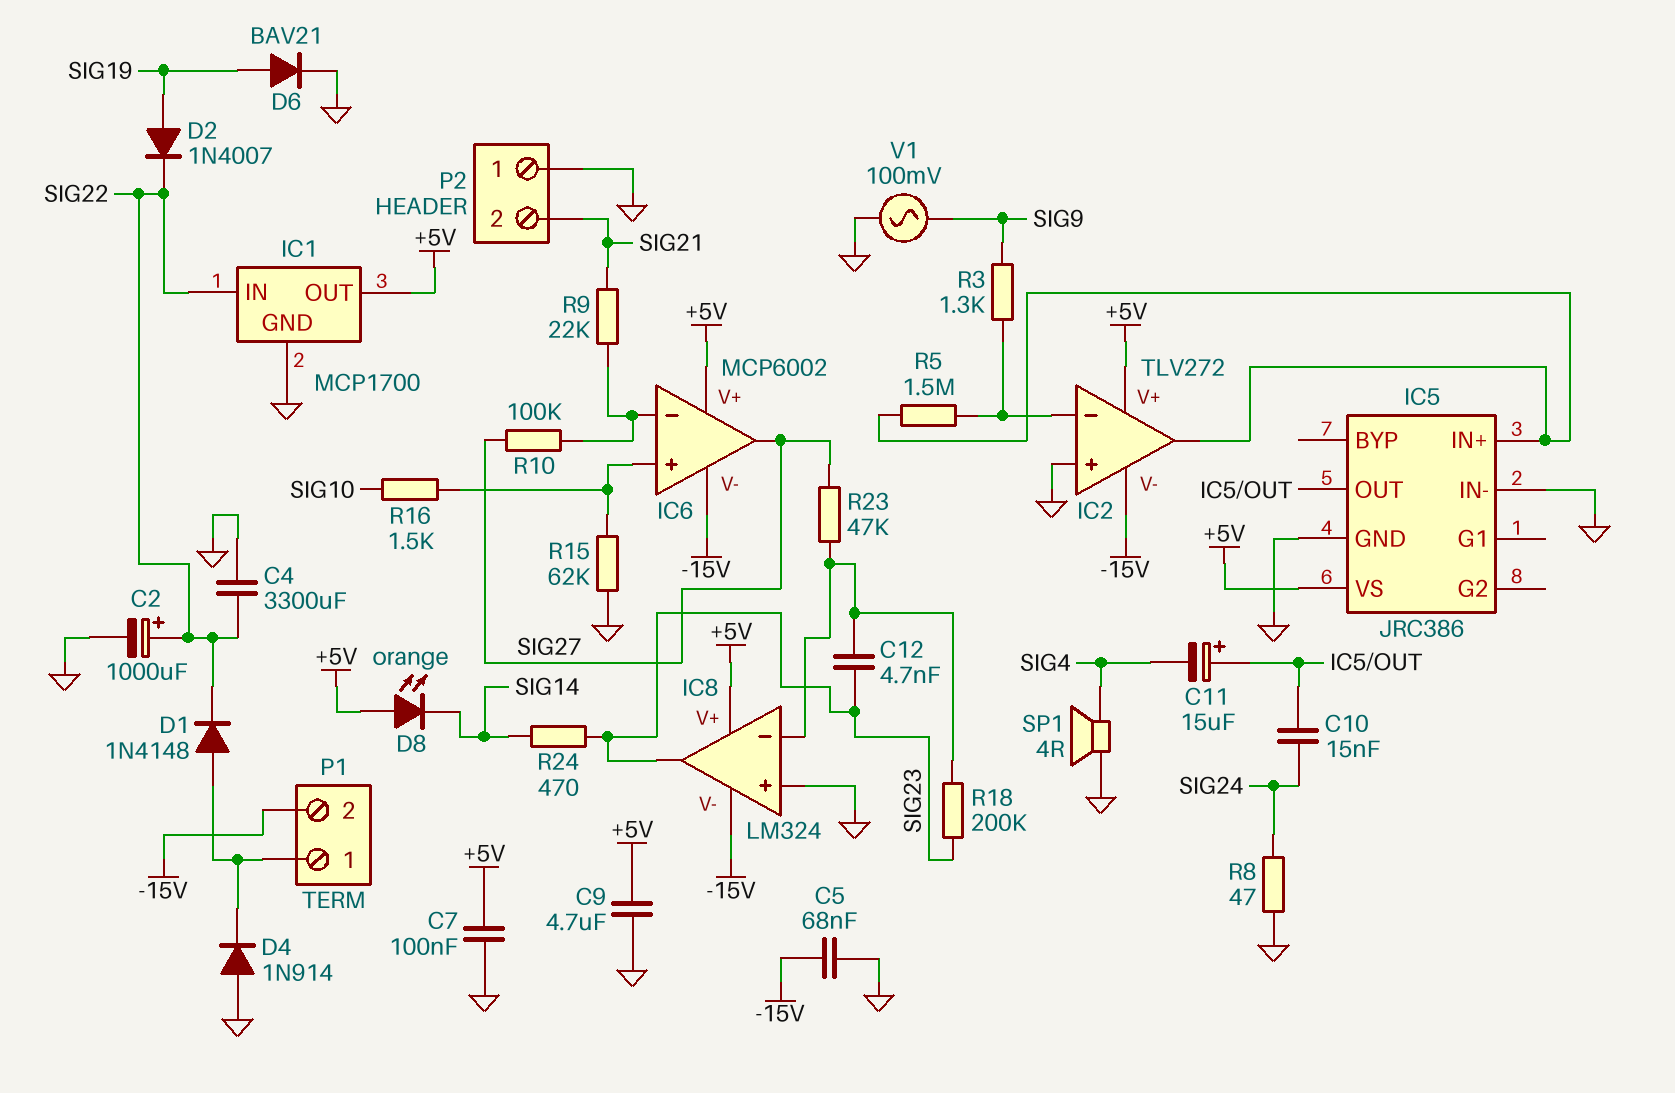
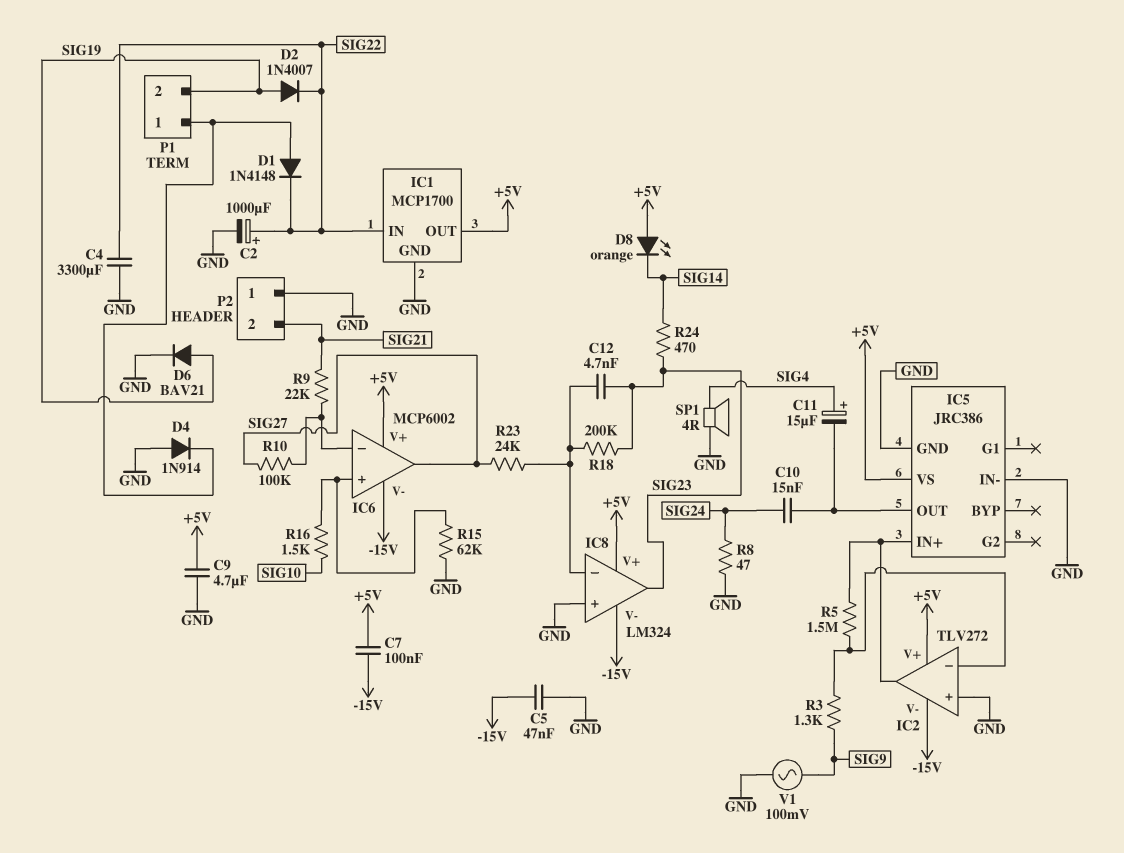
C5: 68nF (-15V, GND) -> 47nF (-15V, GND)
C7: 100nF (+5V, GND) -> 100nF (+5V, -15V)
C11: 15uF (plus IC5/OUT, minus SIG4) -> 15uF (plus SIG4, minus IC5/OUT)
P1 pin 2: -15V -> SIG19
R23: 47k (IC8/in-, SIG27) -> 24k (IC8/in-, SIG27)

